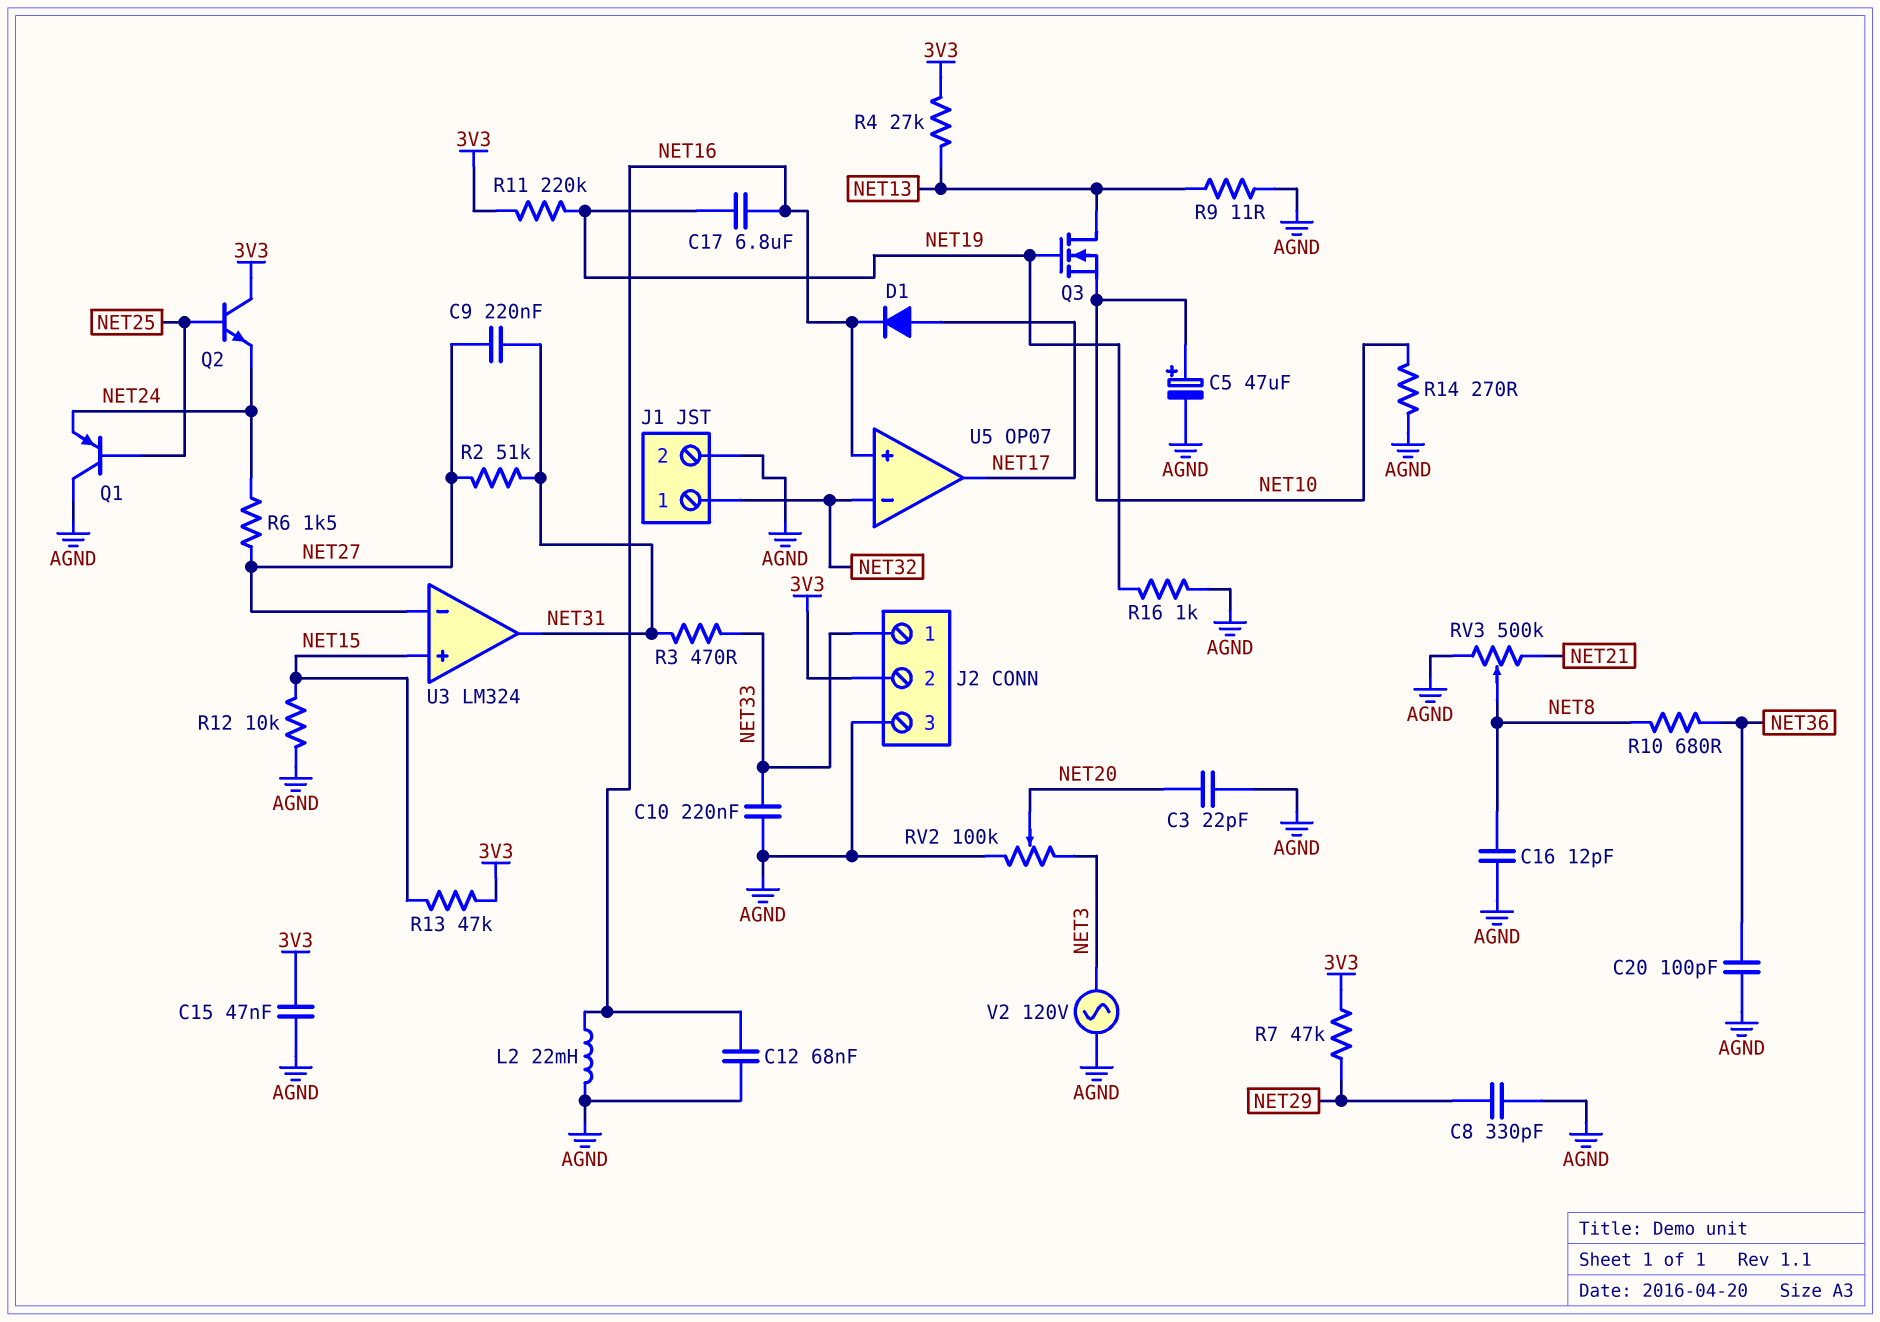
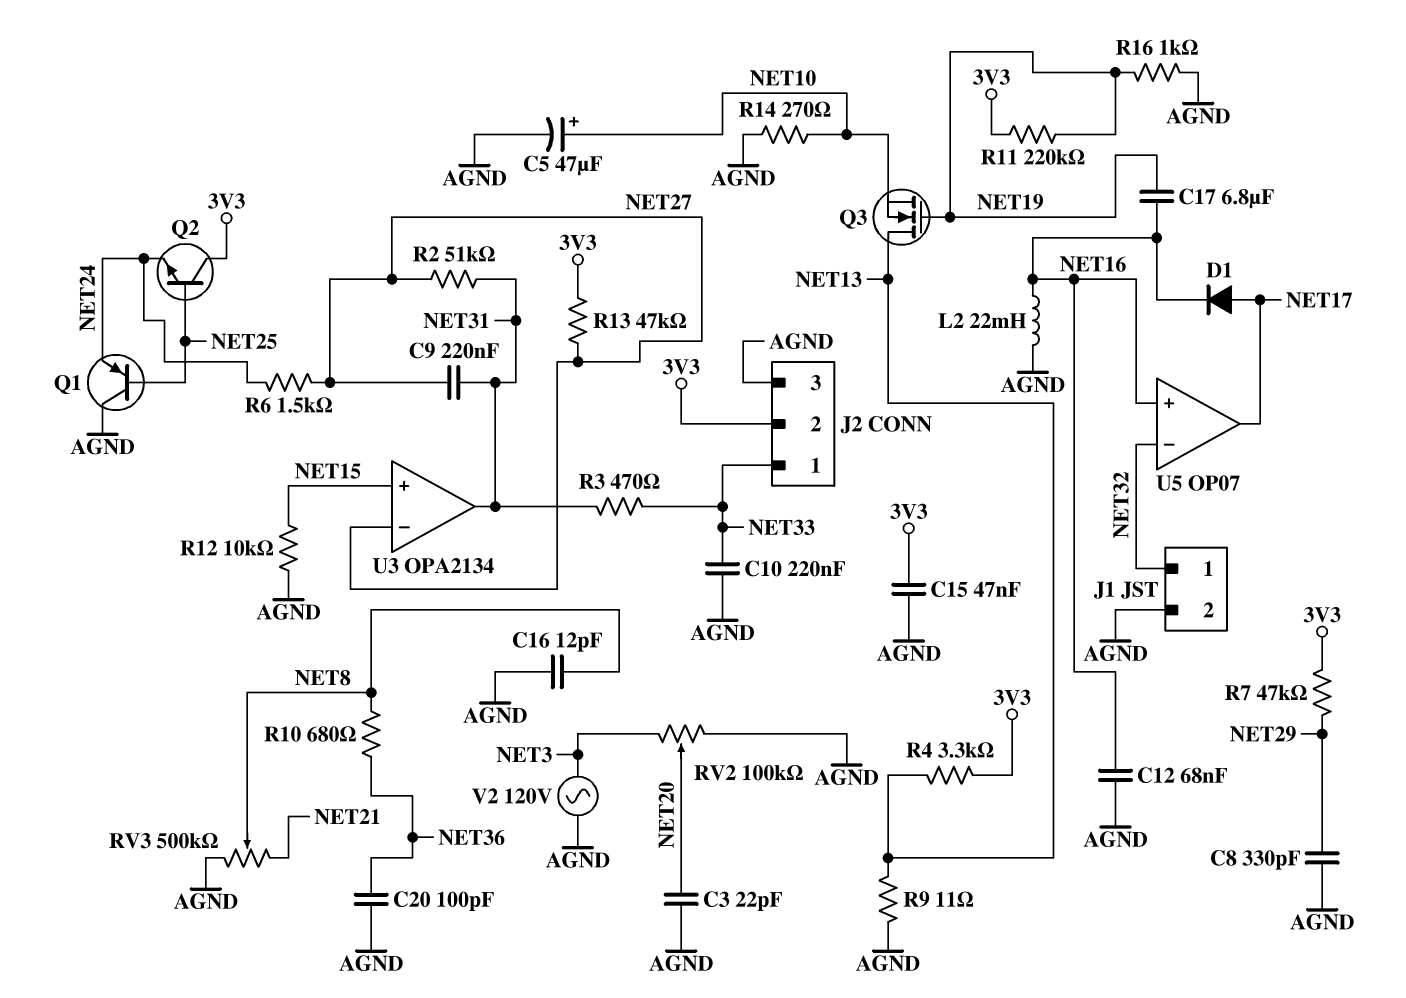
R4: 27k (3V3, NET13) -> 3.3k (3V3, NET13)
R13: 47k (3V3, NET15) -> 47k (3V3, NET27)
U3: LM324 -> OPA2134

